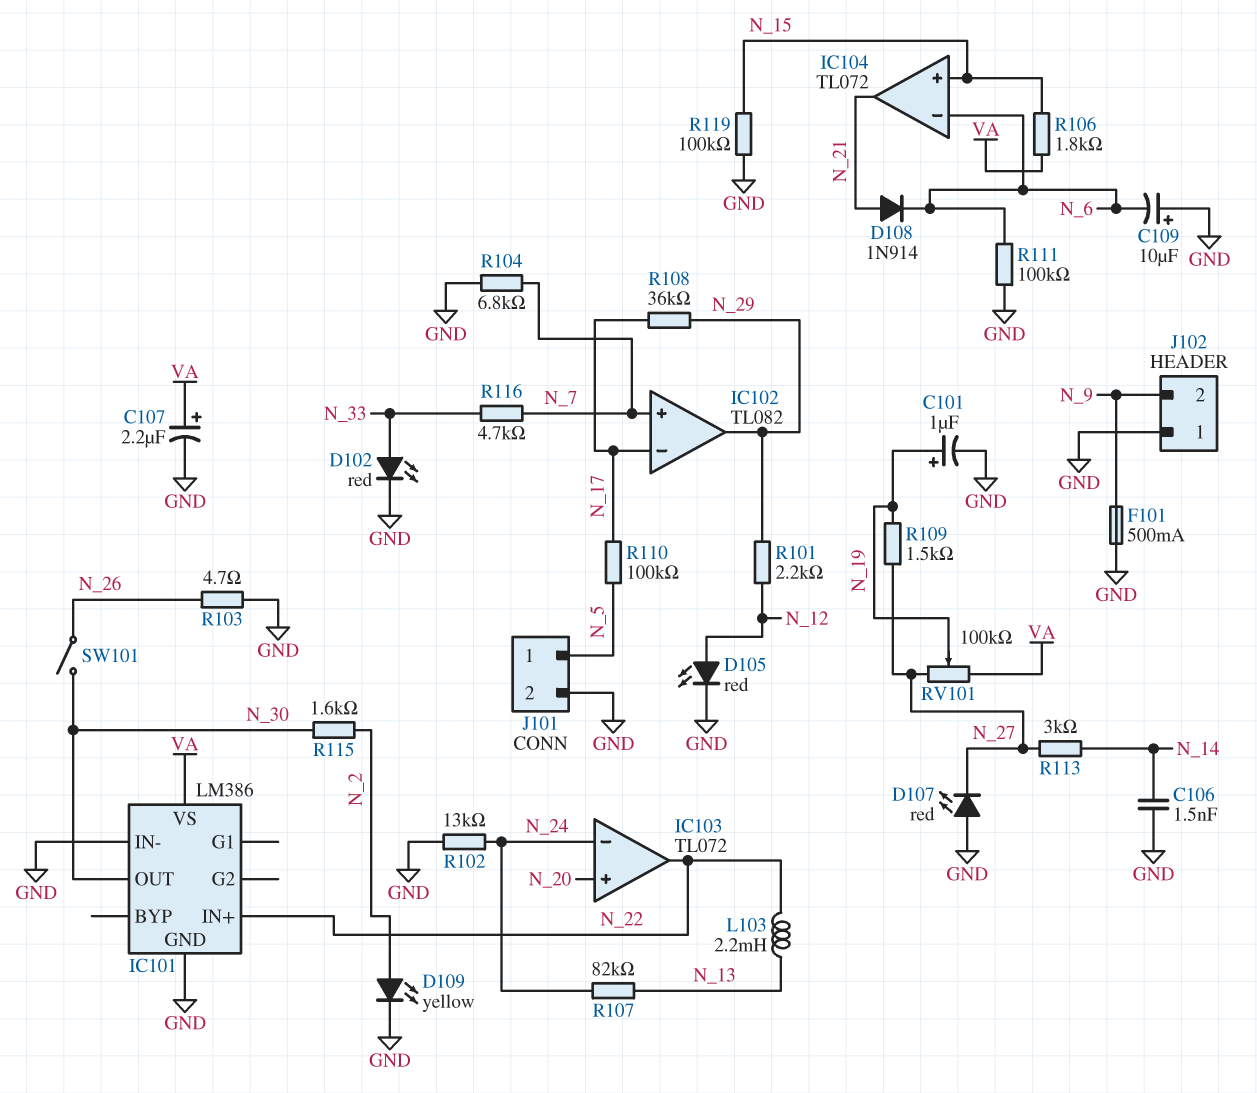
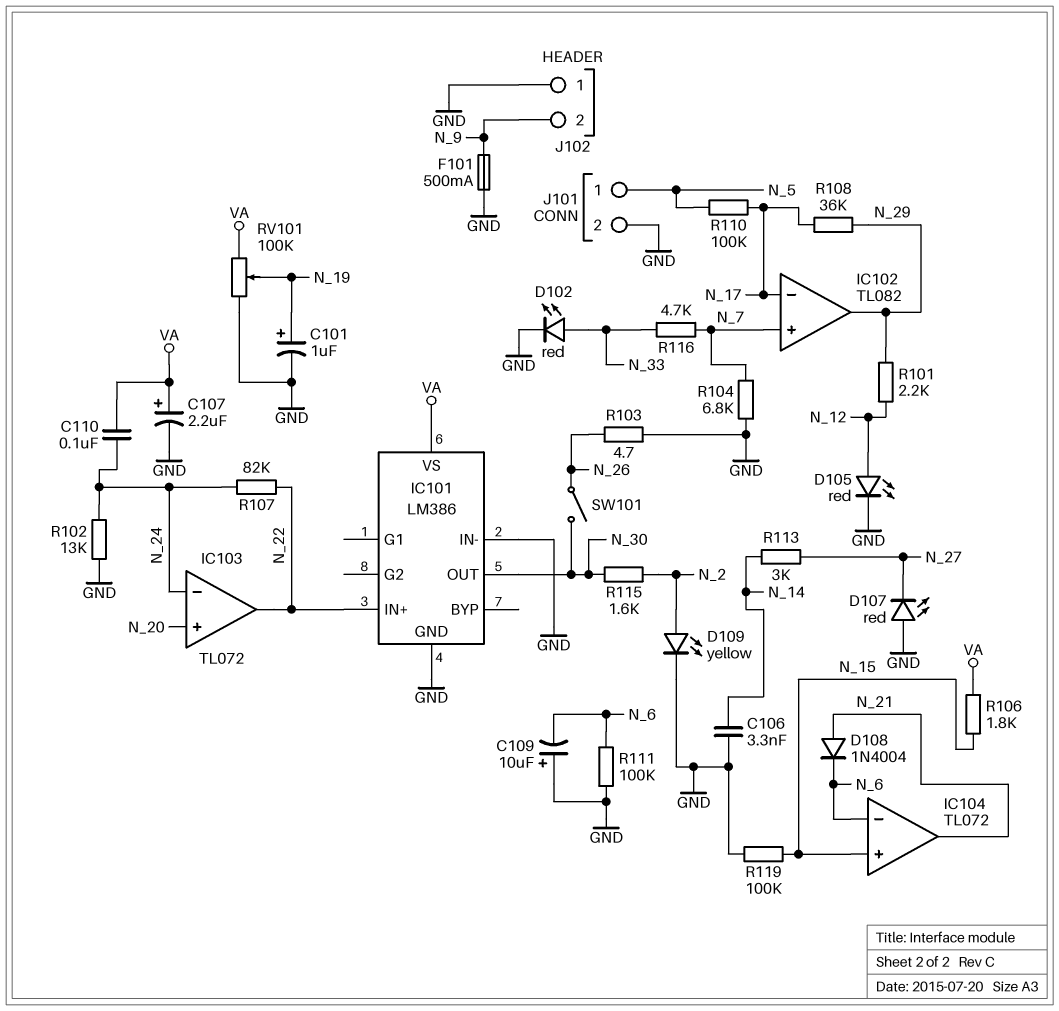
C106: 1.5nF (GND, N_14) -> 3.3nF (GND, N_14)
C110: none -> 100nF (N_24, VA)
D108: diode 1N914 (A N_21, K N_6) -> diode 1N4004 (A N_21, K N_6)
L103: 2.2mH (N_13, N_22) -> none
R107: 82k (N_13, N_24) -> 82k (N_22, N_24)
R109: 1.5k (N_19, N_27) -> none
RV101: 100k (N_27, VA, wiper N_19) -> 100k (GND, VA, wiper N_19)

